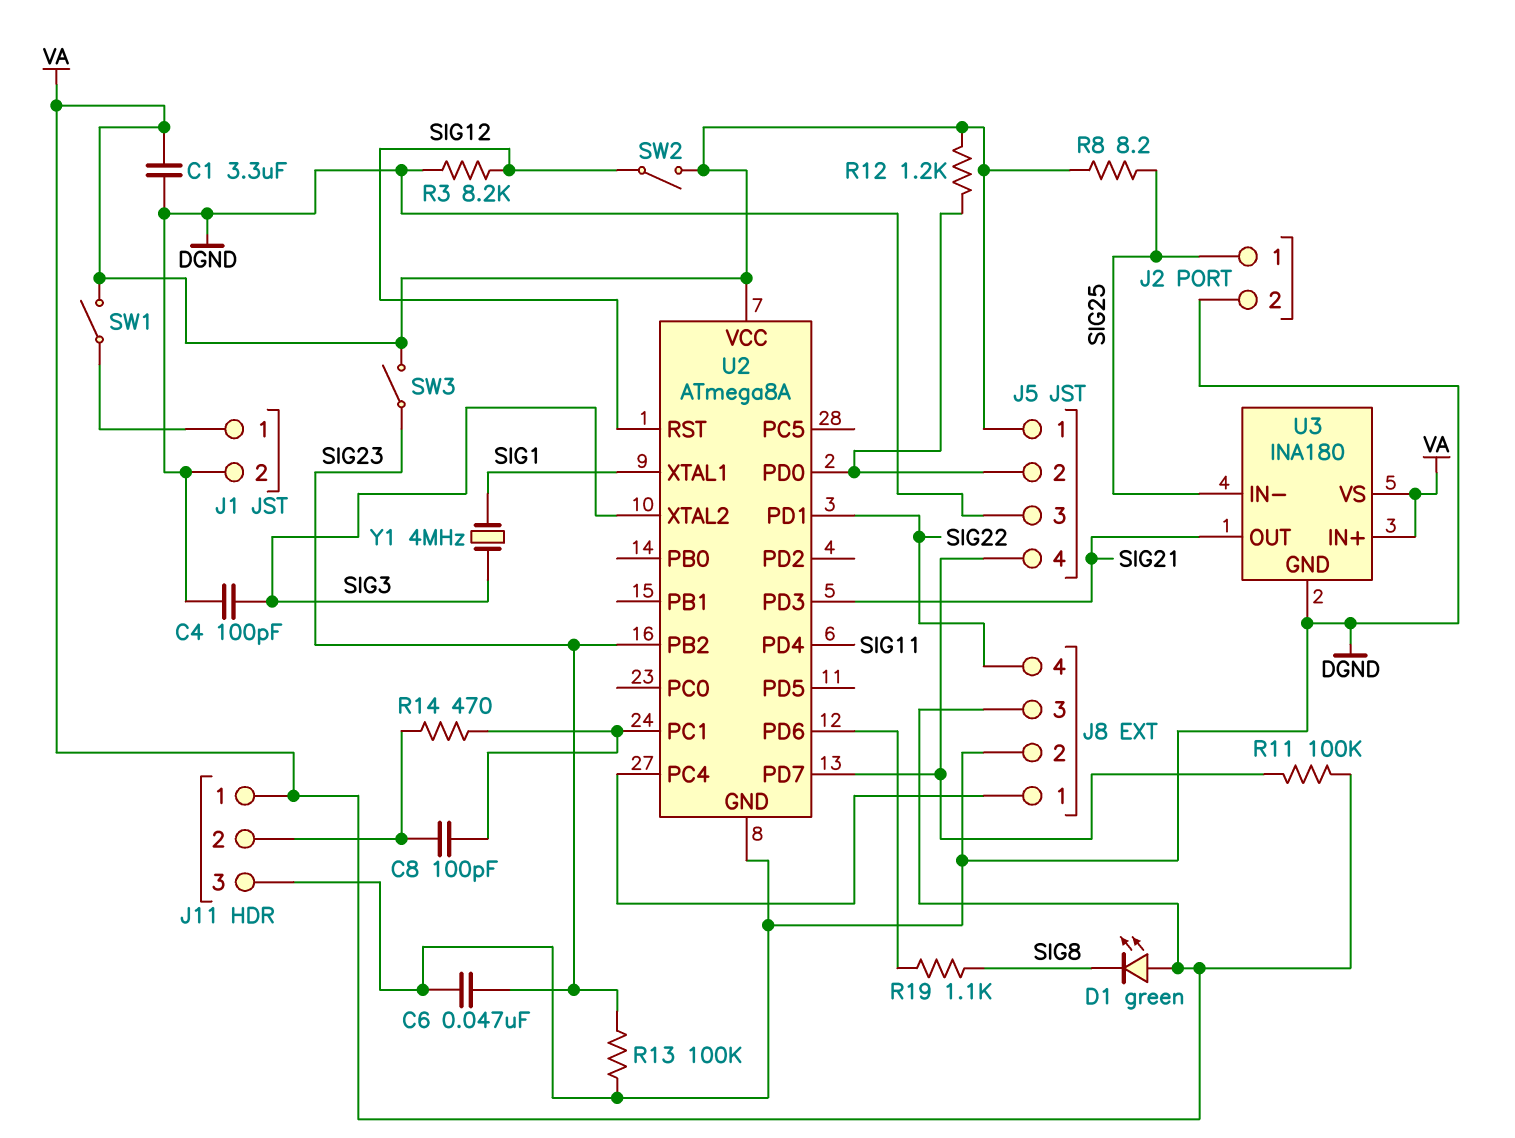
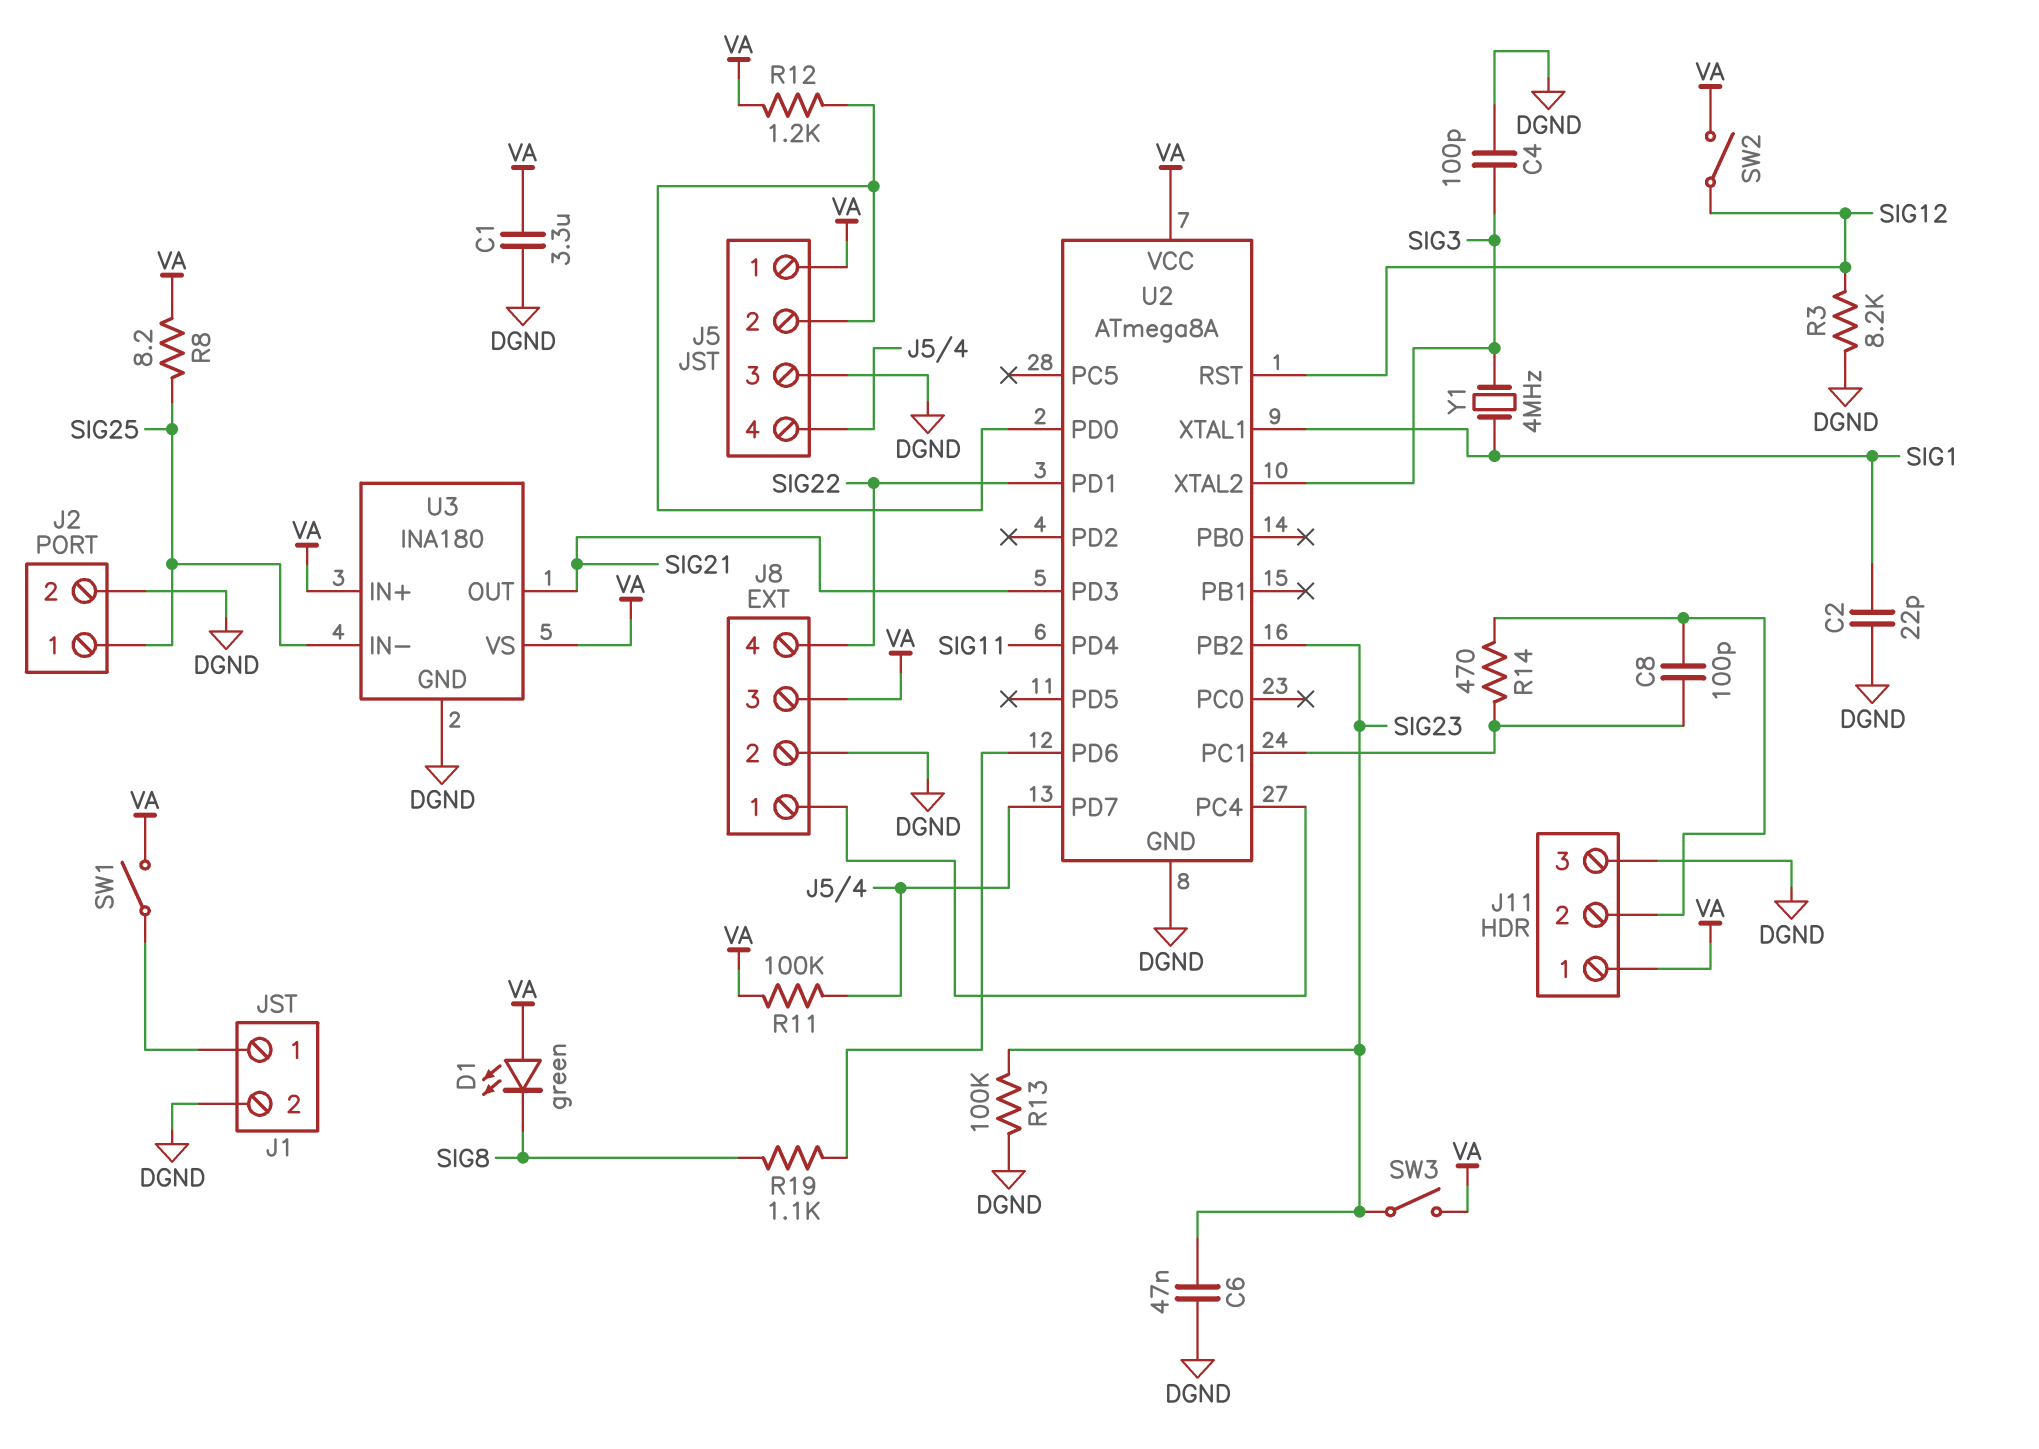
C2: none -> 22pF (DGND, SIG1)

